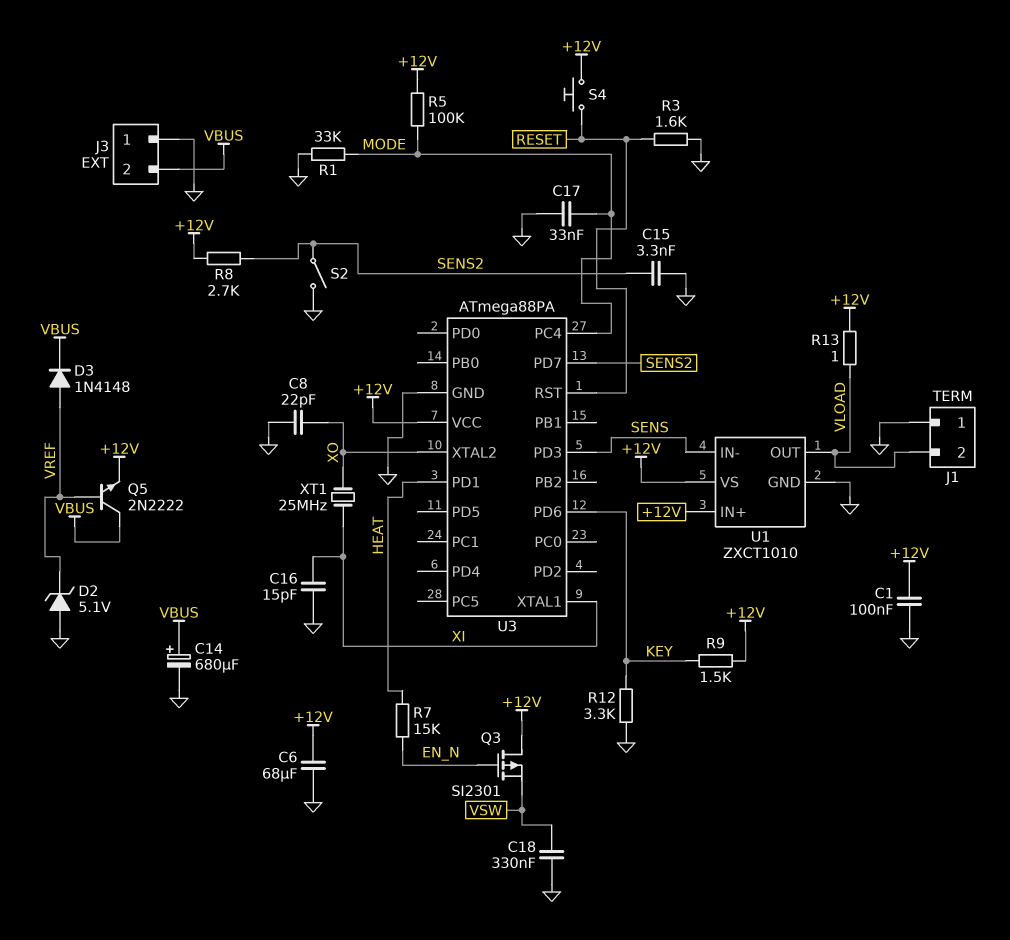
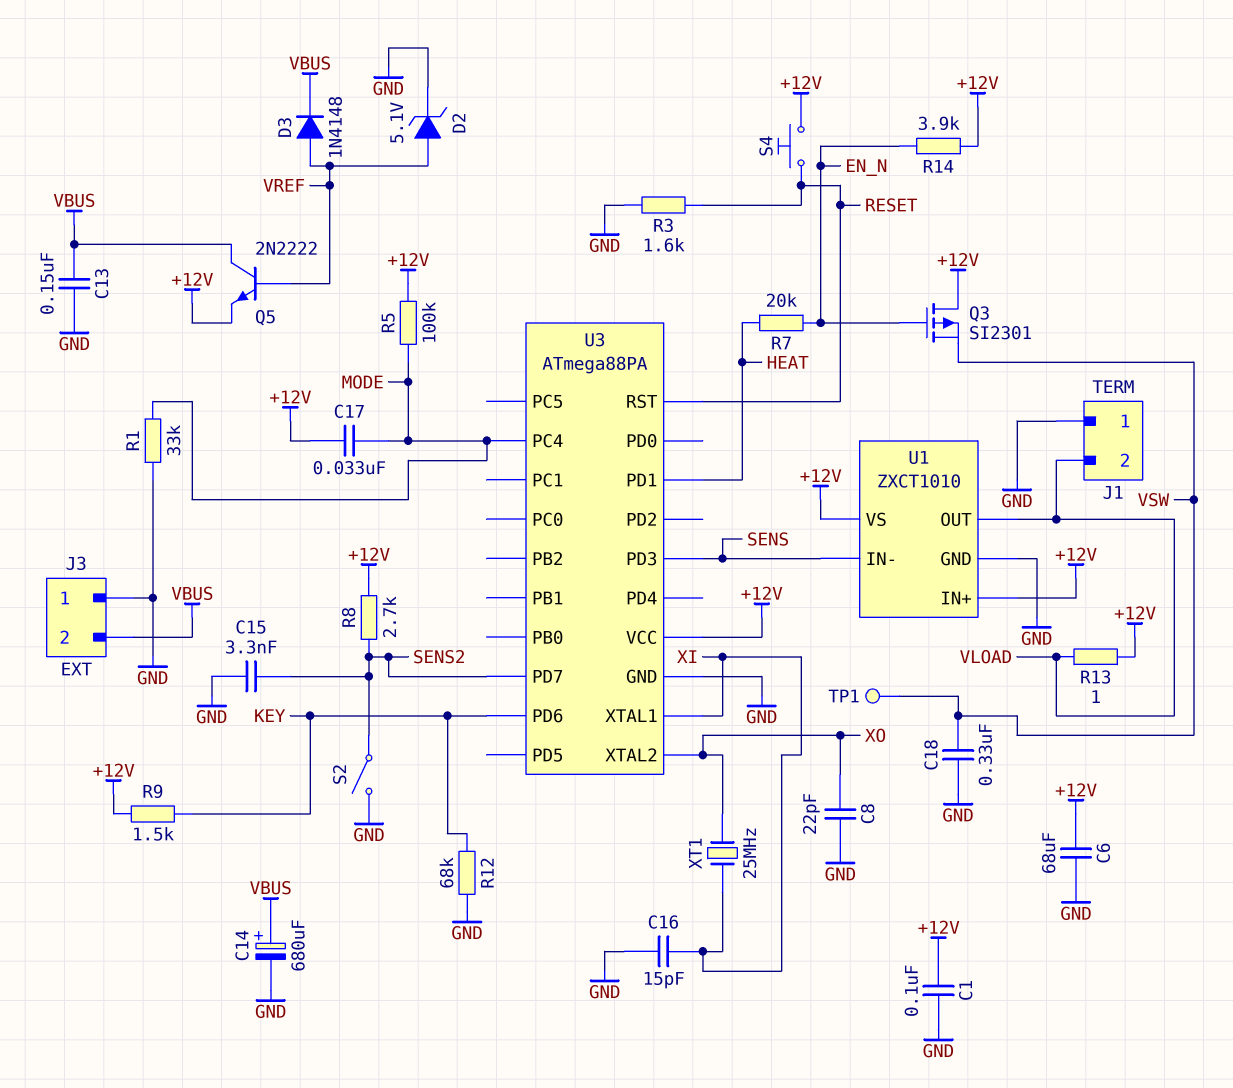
C13: none -> 150nF (GND, VBUS)
C17: 33nF (GND, MODE) -> 33nF (+12V, MODE)
D2: zener 5.1V (A GND, K VREF) -> zener 5.1V (A VREF, K GND)
R7: 15k (EN_N, HEAT) -> 20k (EN_N, HEAT)
R12: 3.3k (GND, KEY) -> 68k (GND, KEY)
R14: none -> 3.9k (+12V, EN_N)
TP1: none -> test point (VSW)

